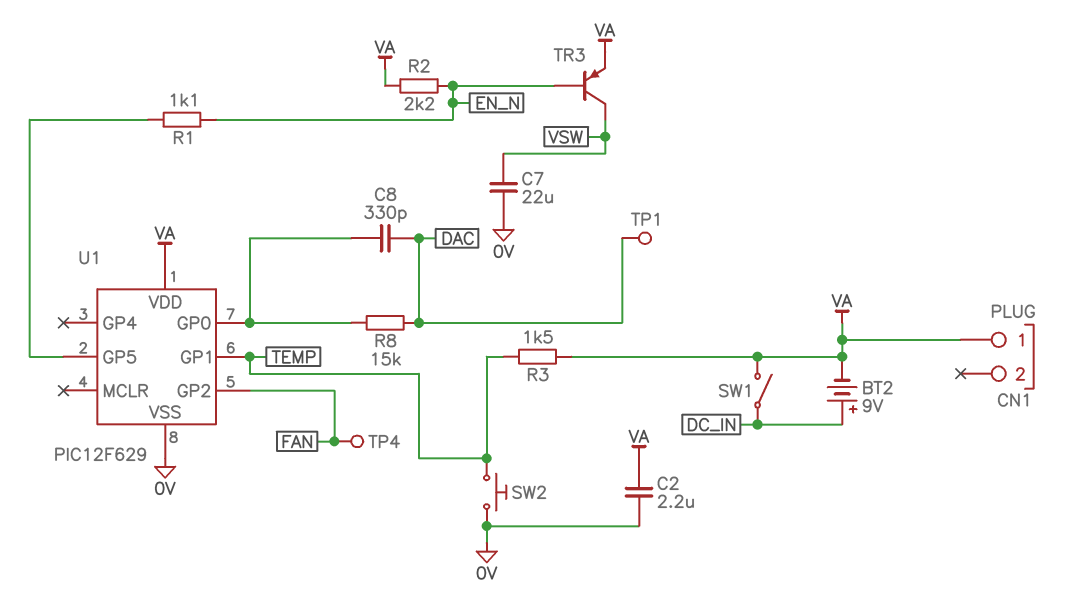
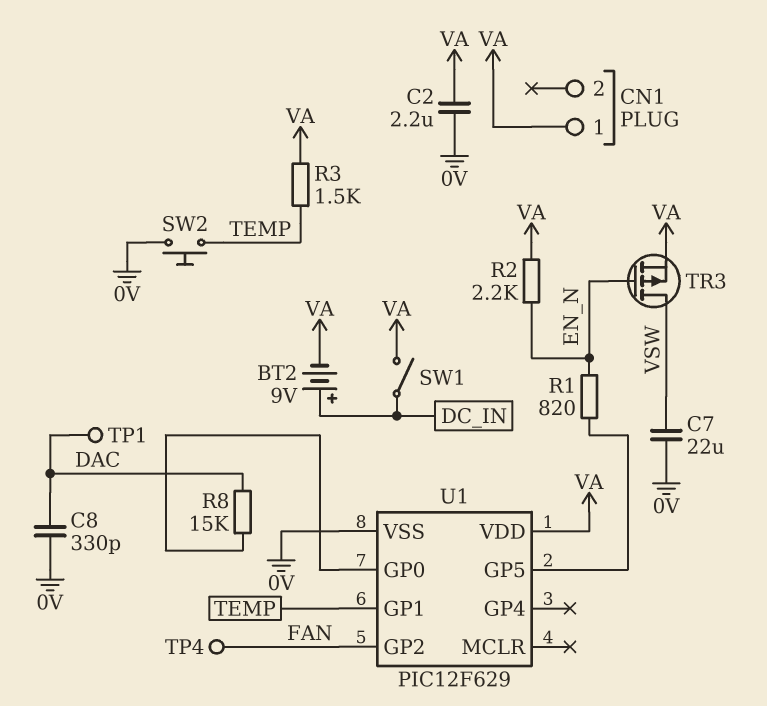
C8: 330pF (DAC, U1/GP0) -> 330pF (0V, DAC)
R1: 1.1k (EN_N, U1/GP5) -> 820 (EN_N, U1/GP5)
TR3: PNP (B EN_N, C VSW, E VA) -> PMOS (G EN_N, D VSW, S VA)

